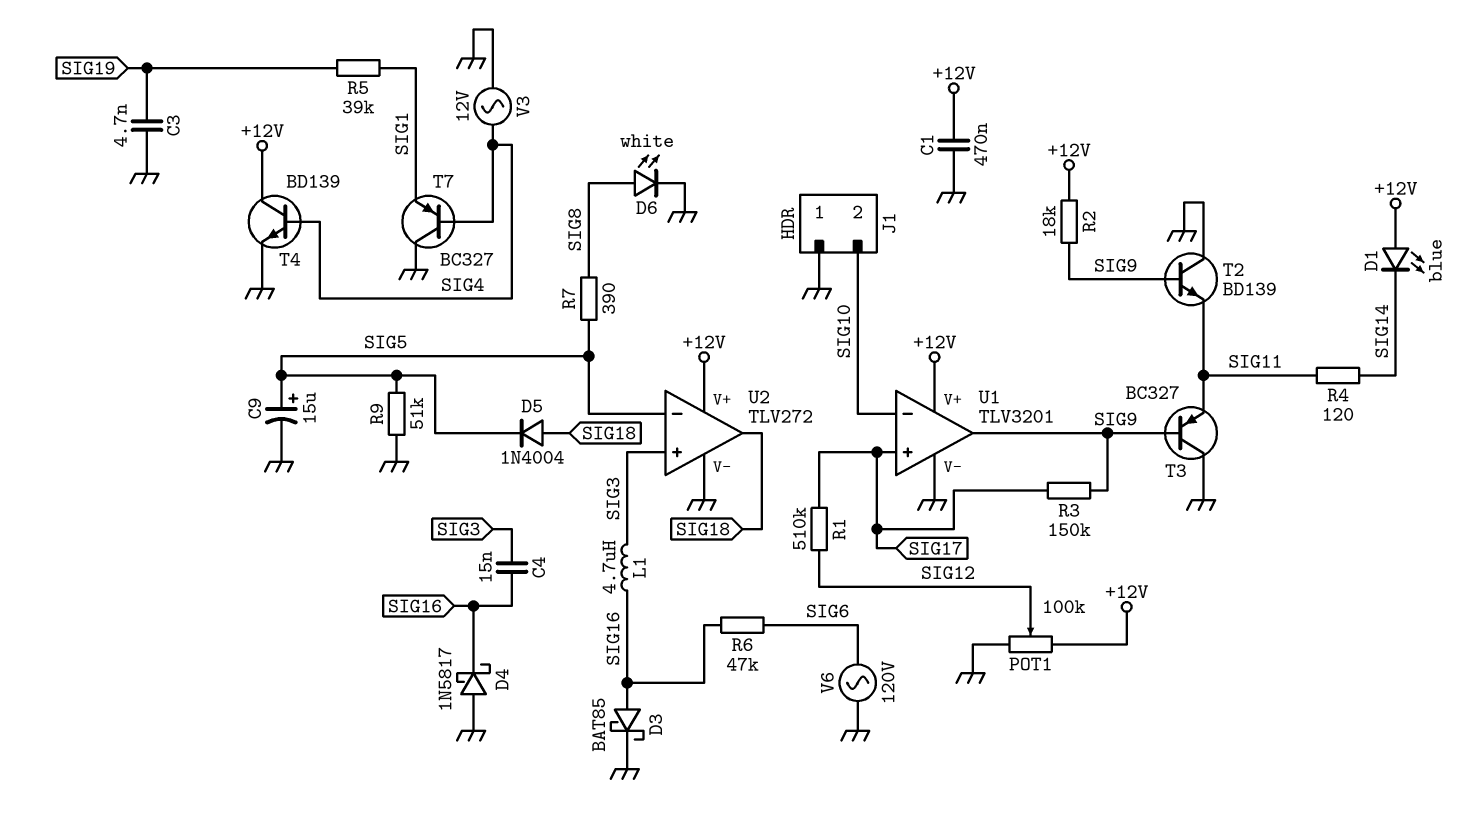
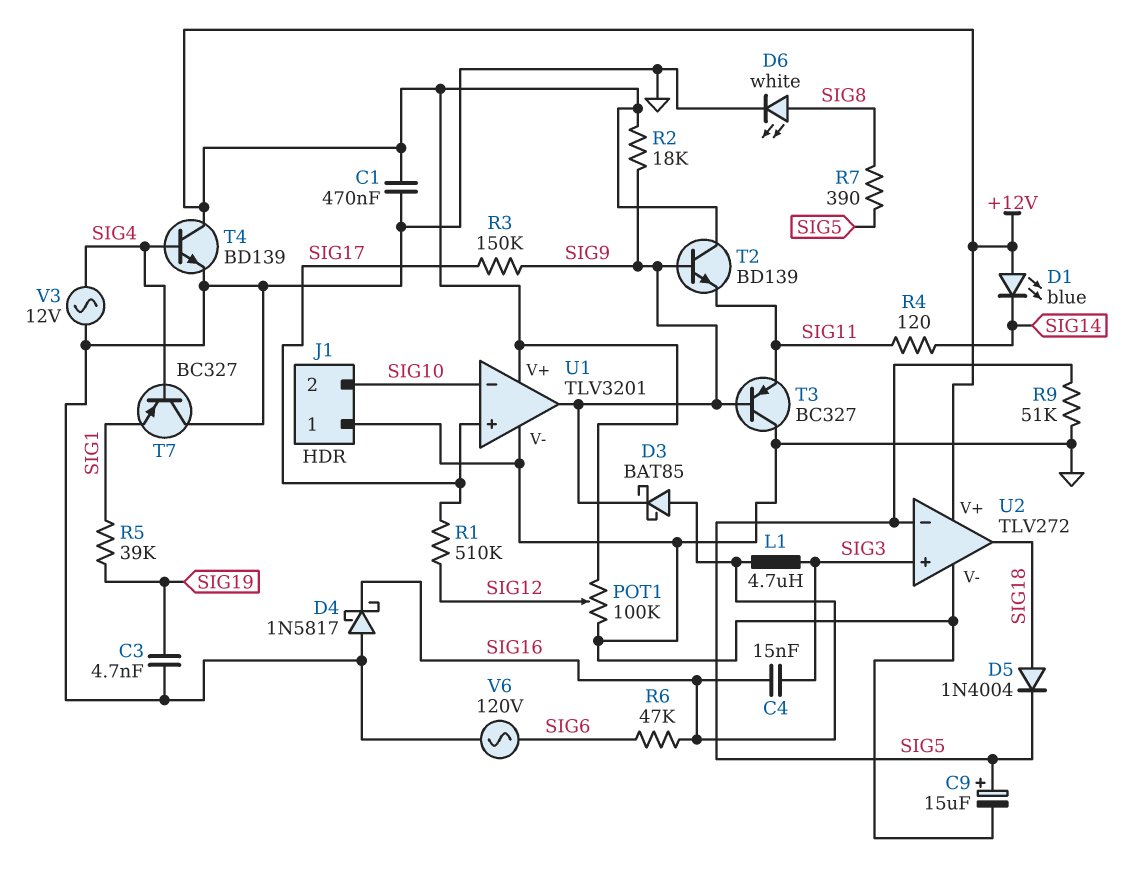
D3: schottky BAT85 (A SIG16, K GND) -> schottky BAT85 (A SIG16, K SIG9)
T2: NPN BD139 (B SIG9, C GND, E SIG11) -> NPN BD139 (B SIG9, C +12V, E SIG11)

